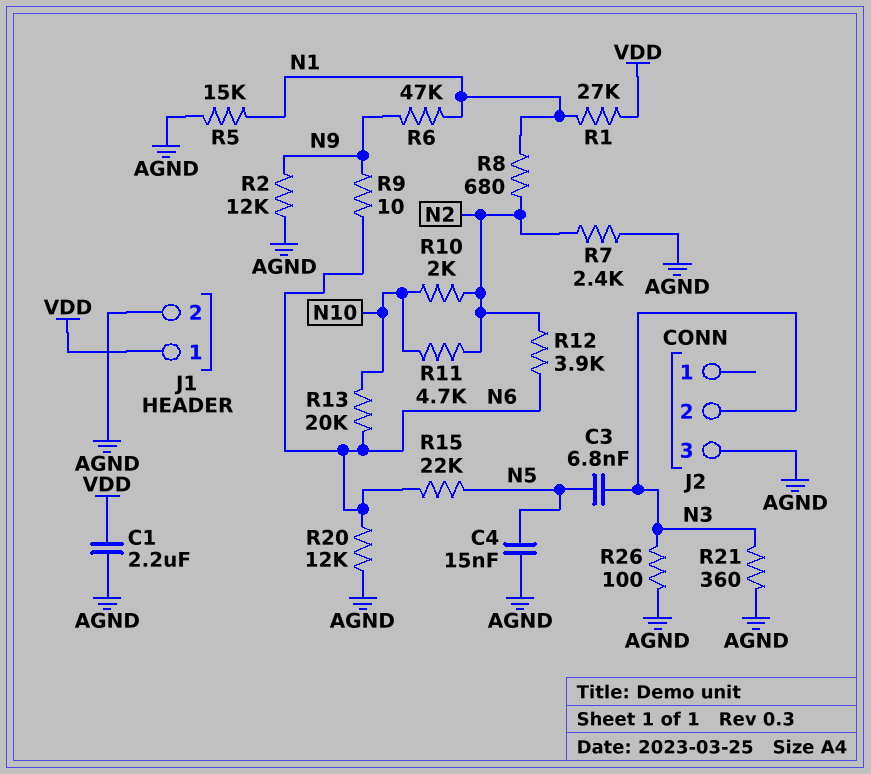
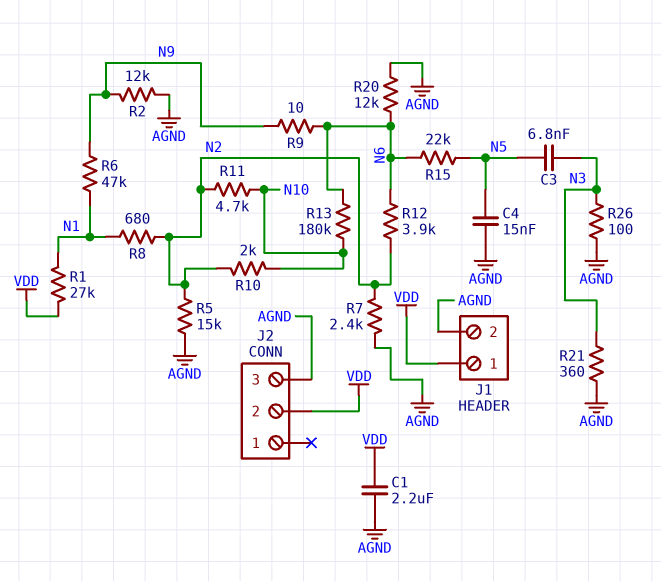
J2 pin 2: N3 -> VDD
R5: 15k (AGND, N1) -> 15k (AGND, N2)
R13: 20k (N6, N10) -> 180k (N6, N10)

